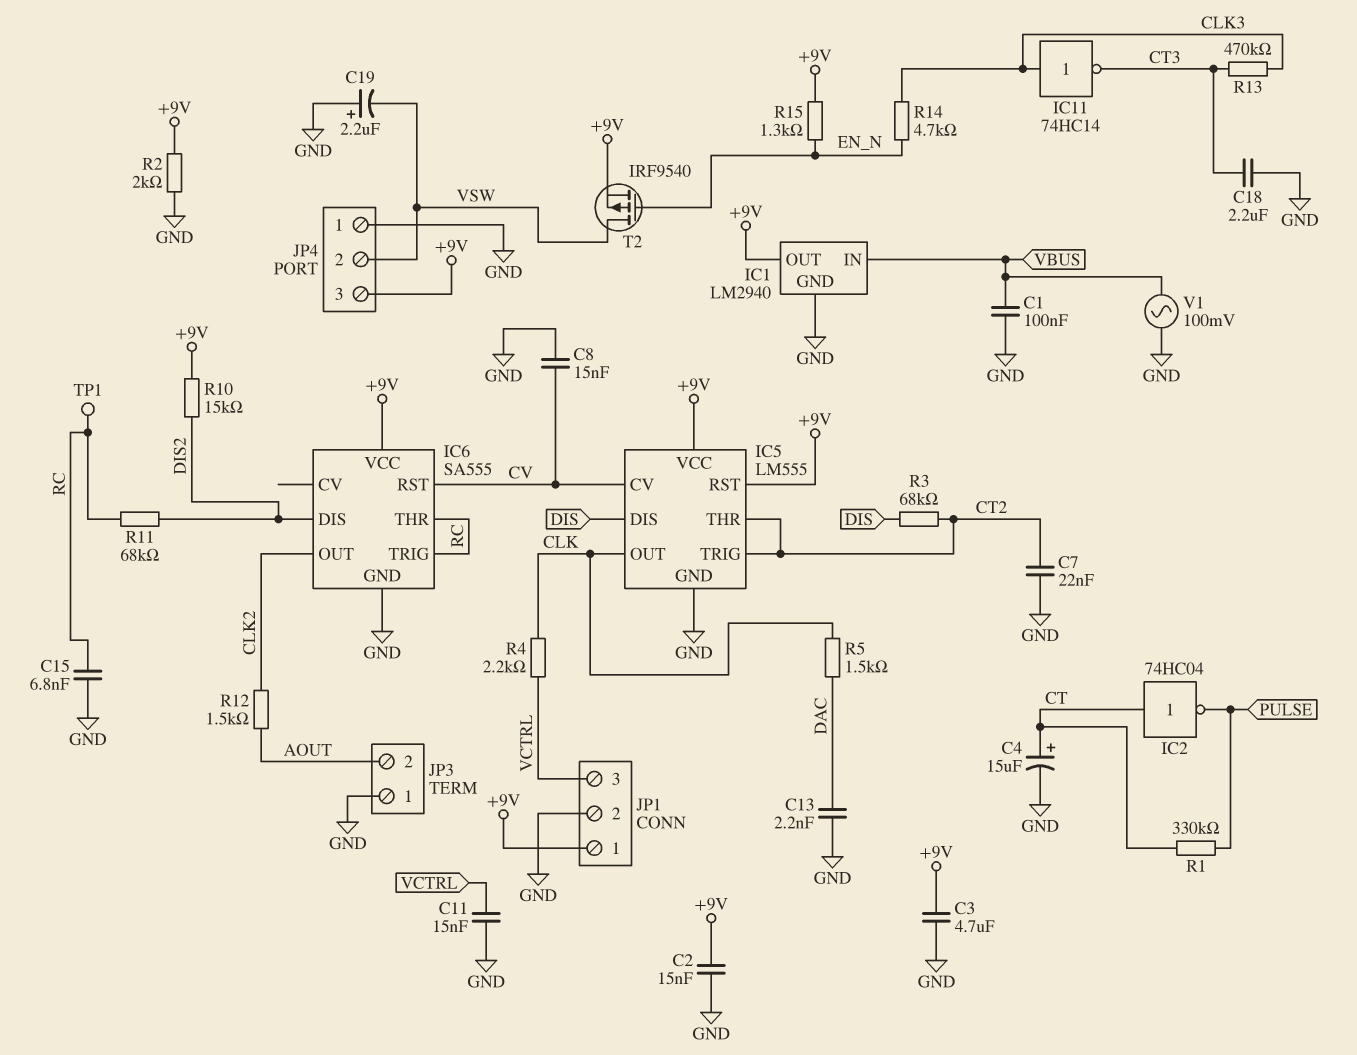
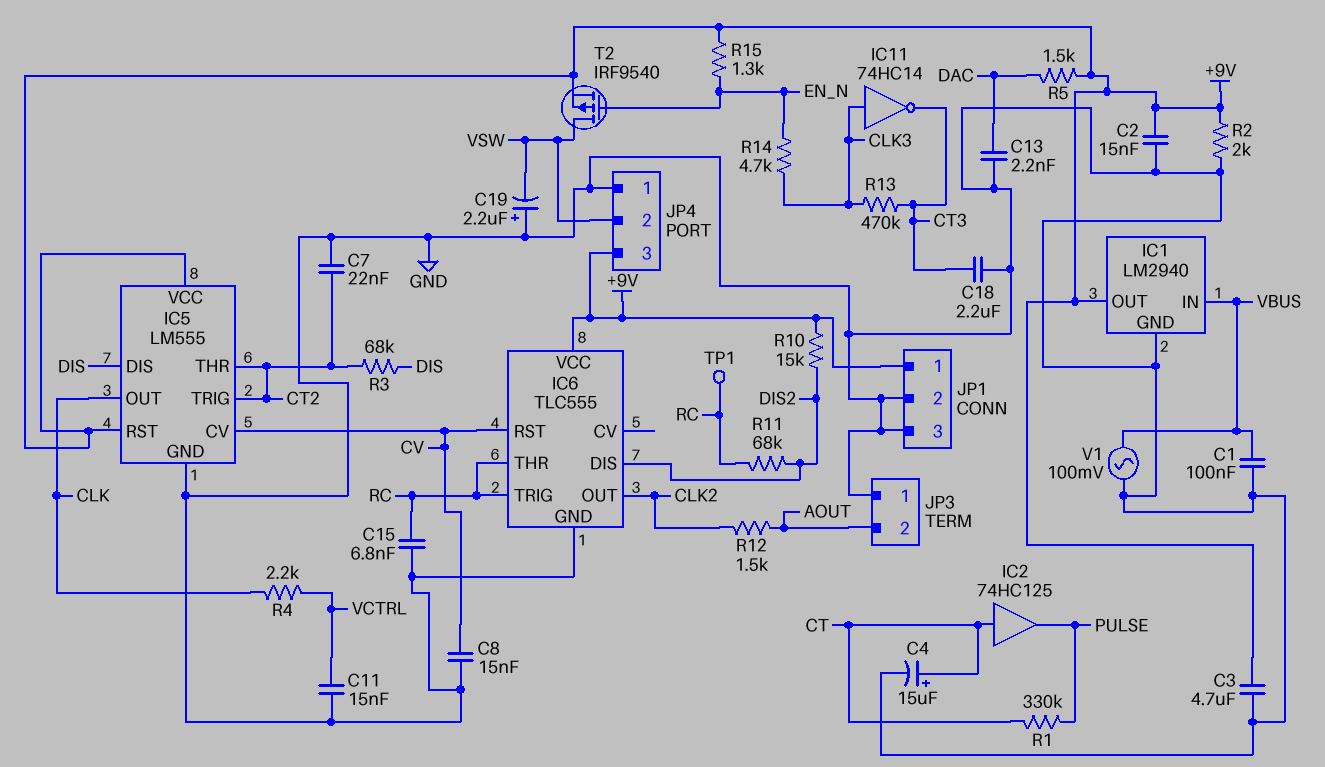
IC2: NOT 74HC04 (in CT, out PULSE) -> buffer 74HC125 (in CT, out PULSE)
IC6: SA555 -> TLC555
JP1 pin 3: VCTRL -> GND
R5: 1.5k (CLK, DAC) -> 1.5k (+9V, DAC)

